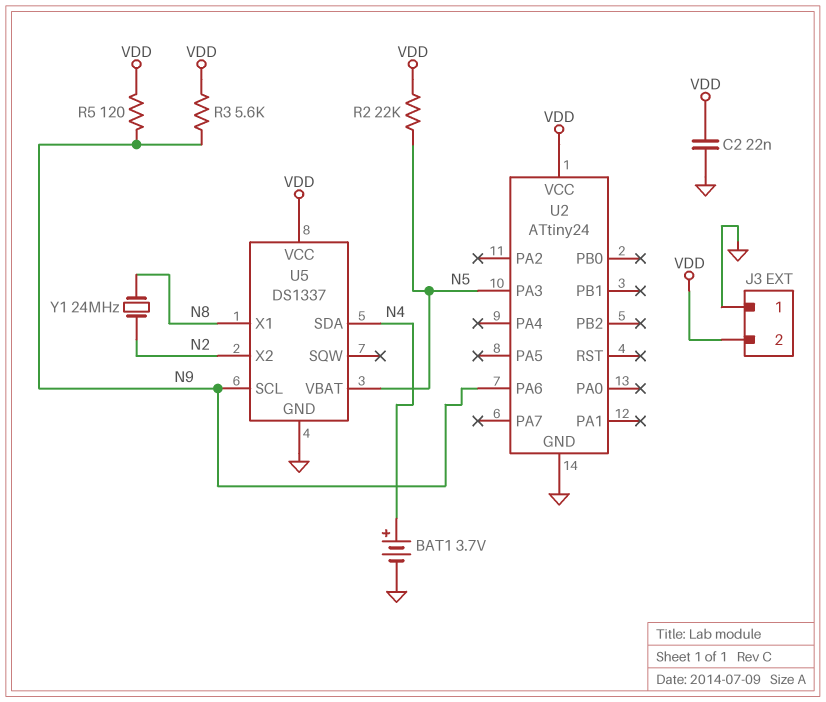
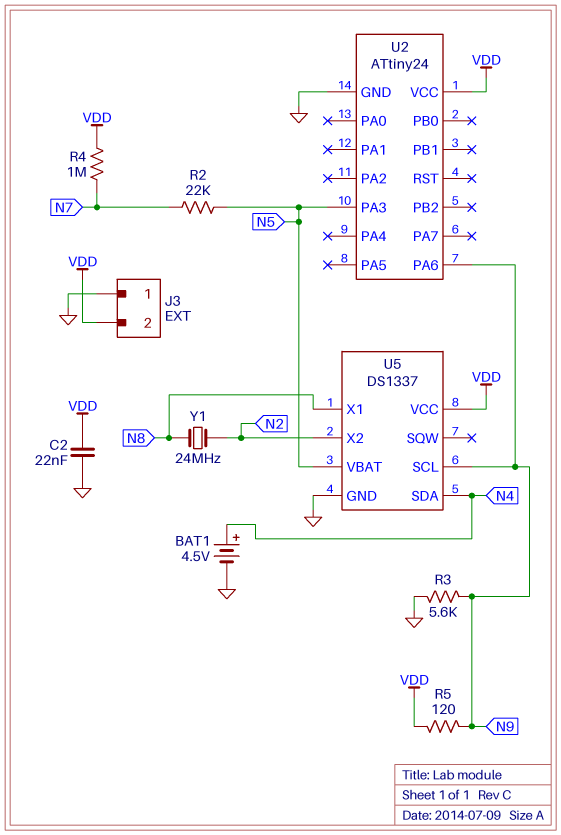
BAT1: 3.7V (plus N4, minus GND) -> 4.5V (plus N4, minus GND)
R2: 22k (N5, VDD) -> 22k (N5, N7)
R3: 5.6k (N9, VDD) -> 5.6k (GND, N9)
R4: none -> 1M (N7, VDD)

